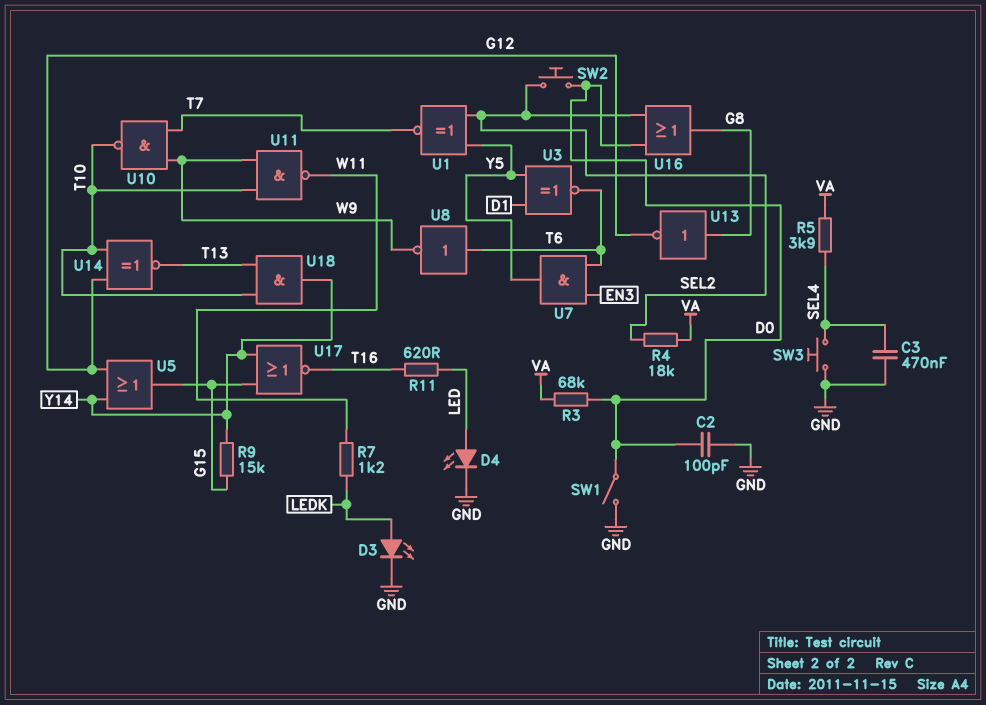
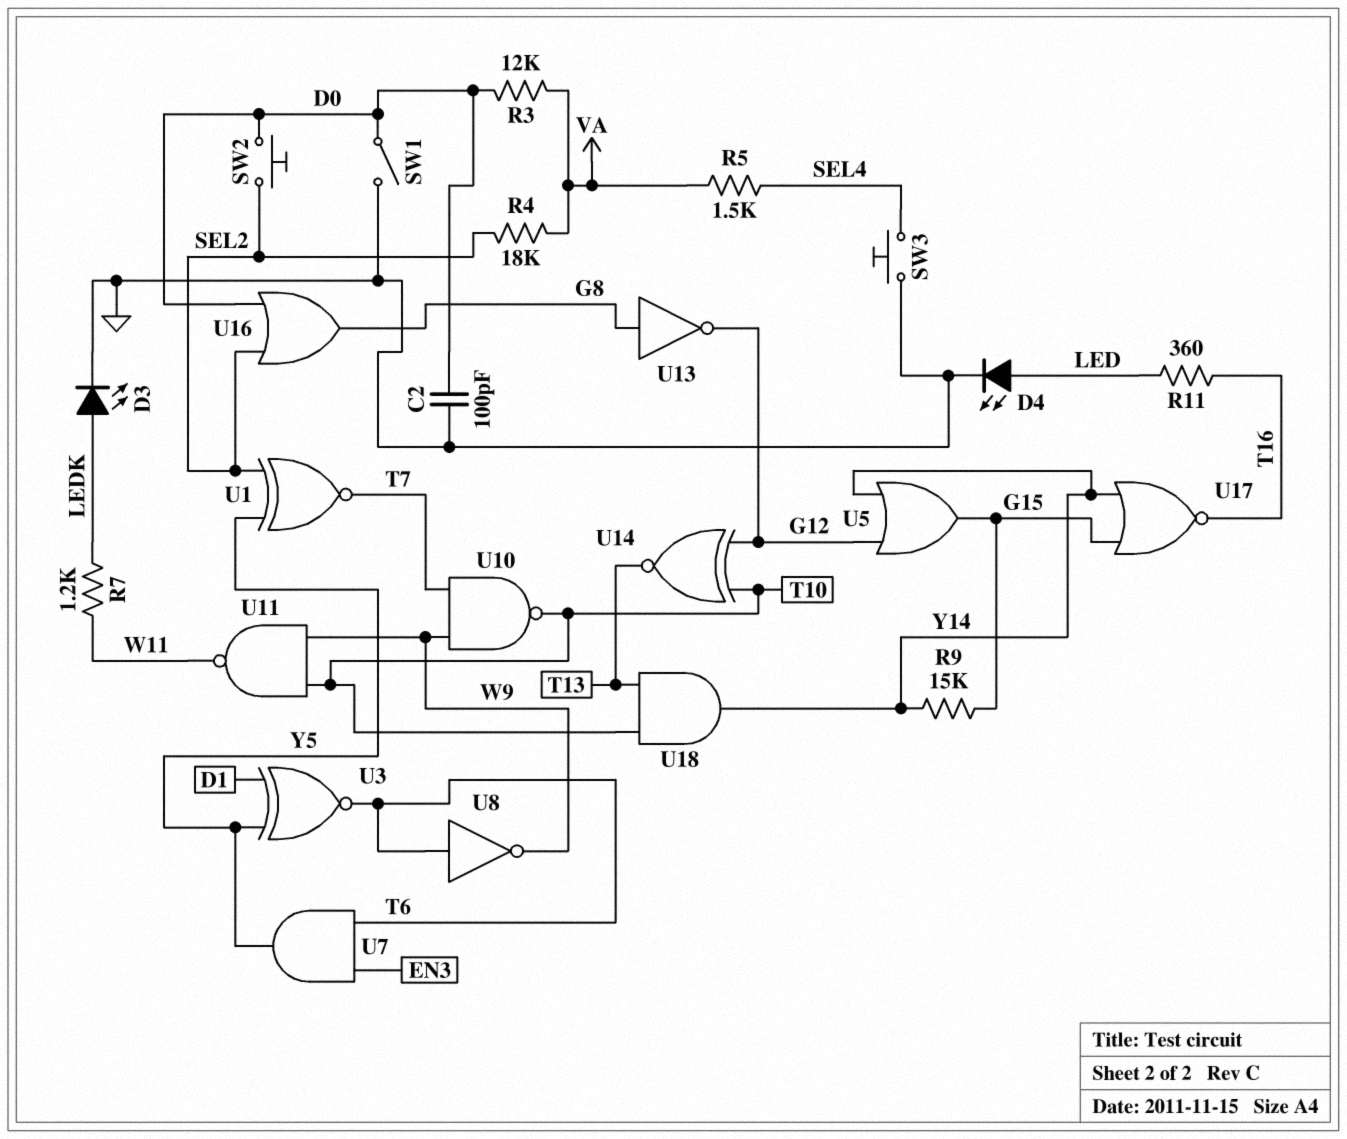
C3: 470nF (GND, SEL4) -> none
R3: 68k (D0, VA) -> 12k (D0, VA)
R5: 3.9k (SEL4, VA) -> 1.5k (SEL4, VA)
R11: 620 (LED, T16) -> 360 (LED, T16)

